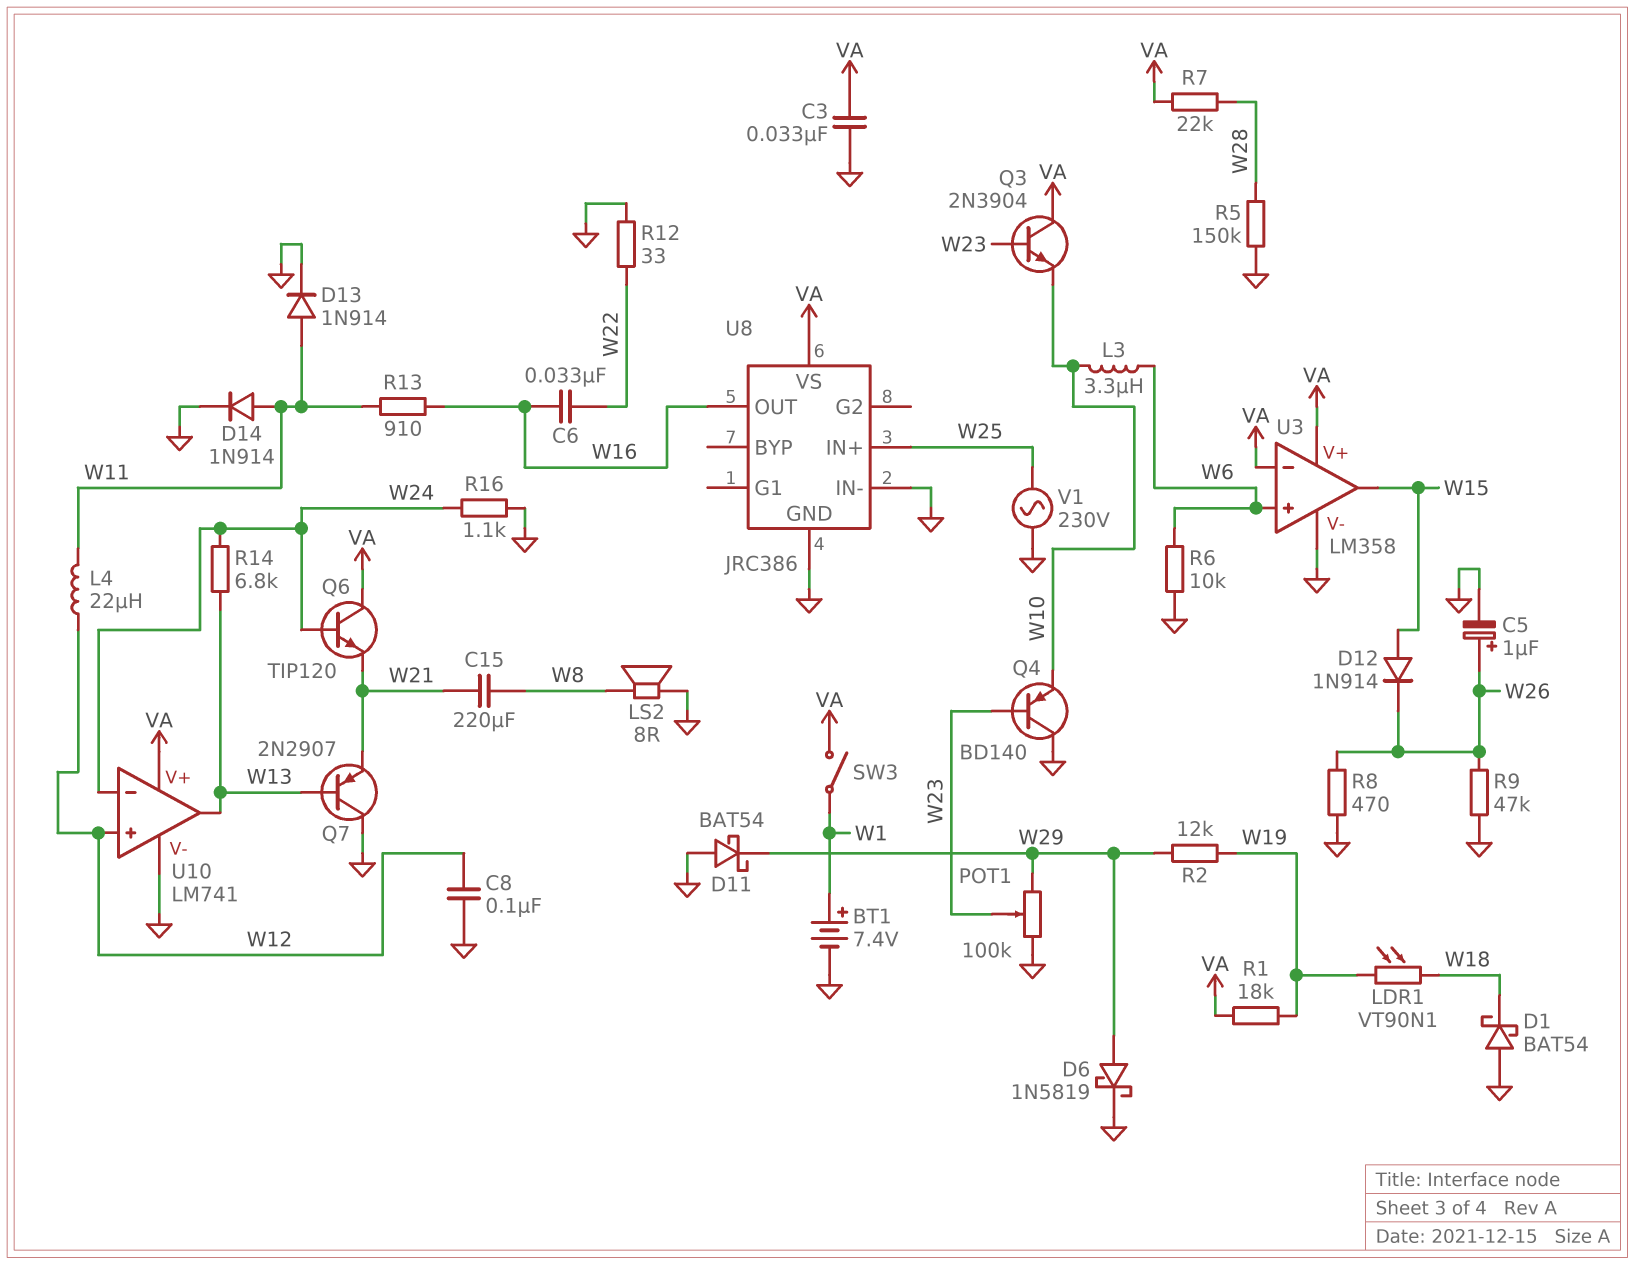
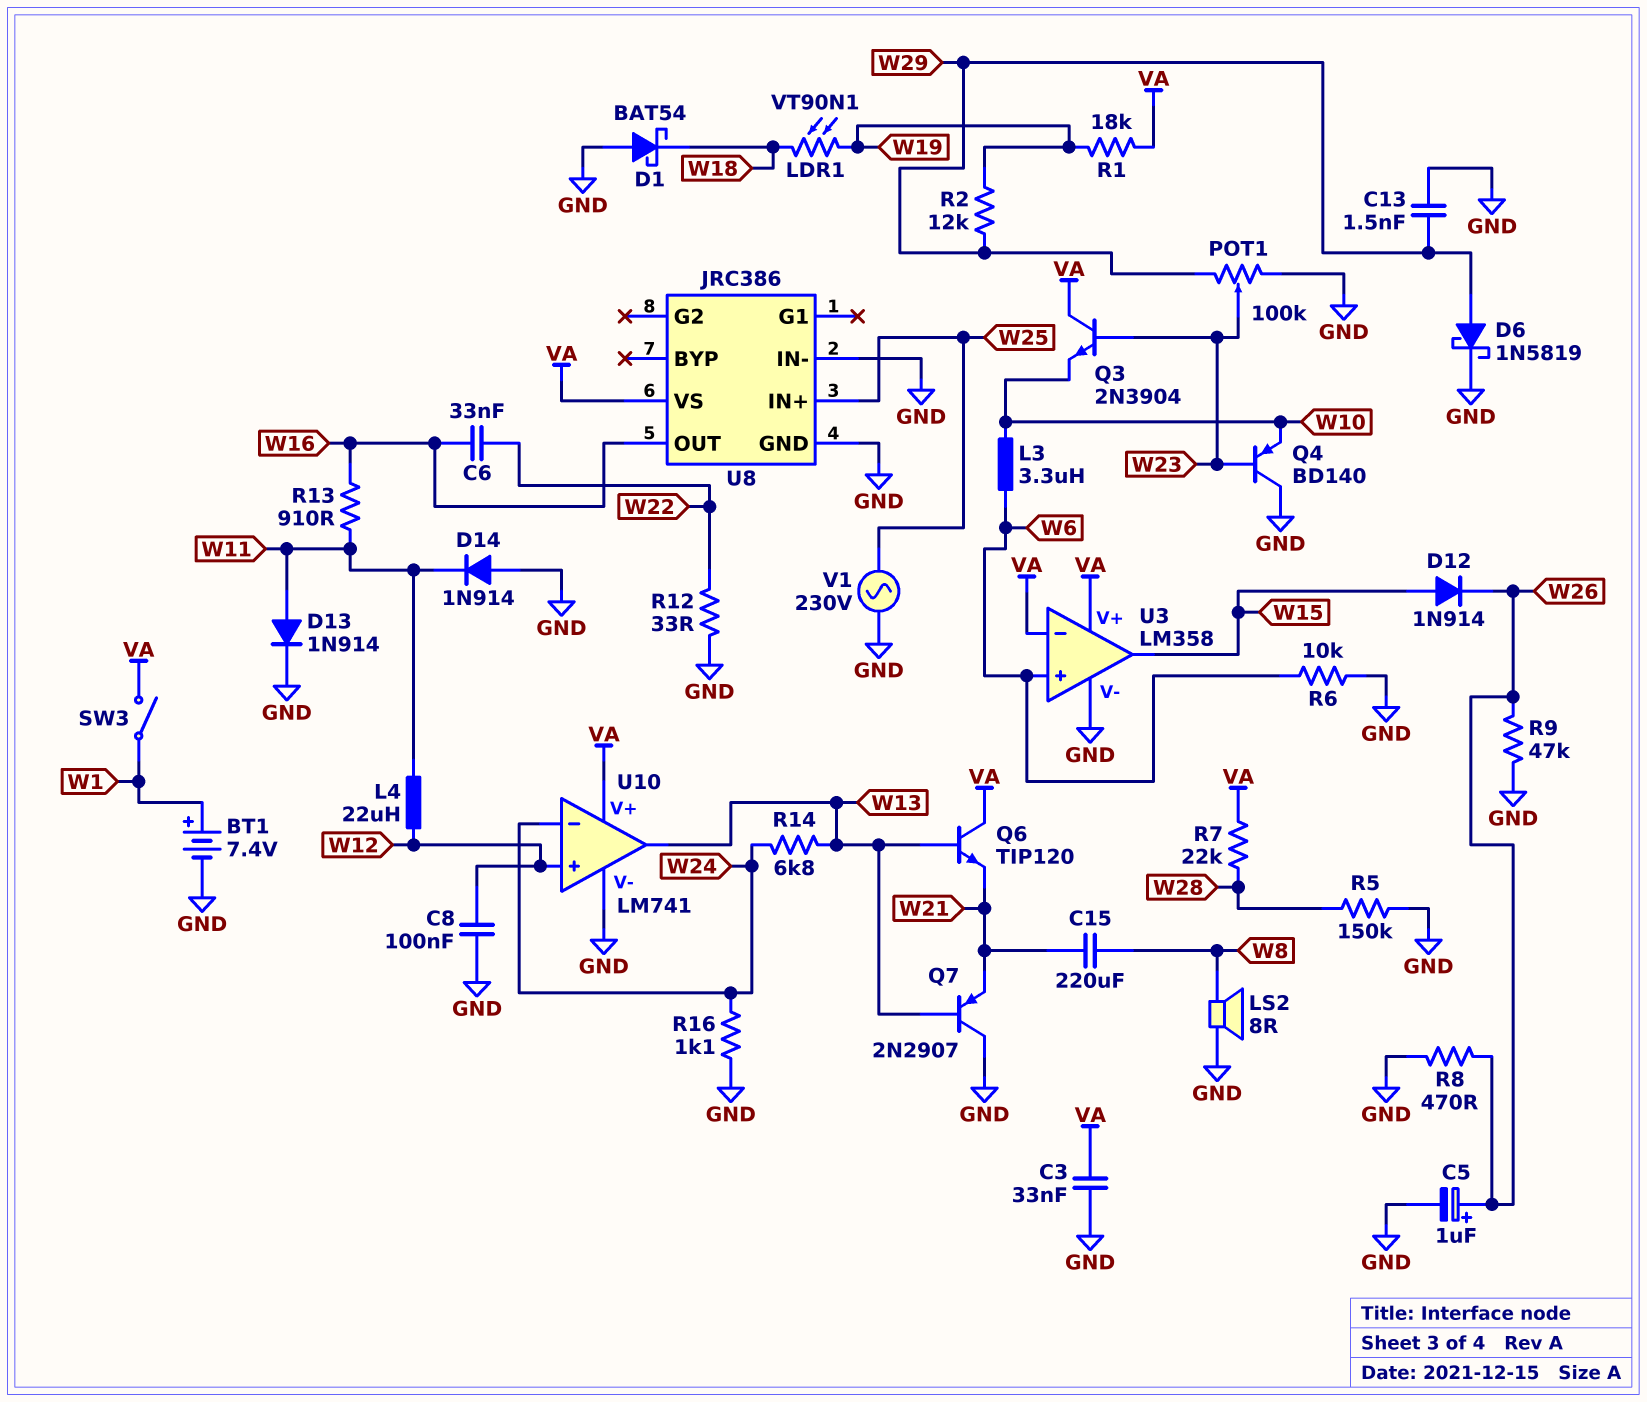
C13: none -> 1.5nF (GND, W29)
D11: schottky BAT54 (A GND, K W29) -> none
D14: diode 1N914 (A W11, K GND) -> diode 1N914 (A GND, K W11)
Q6: NPN TIP120 (B W24, C VA, E W21) -> NPN TIP120 (B W13, C VA, E W21)

